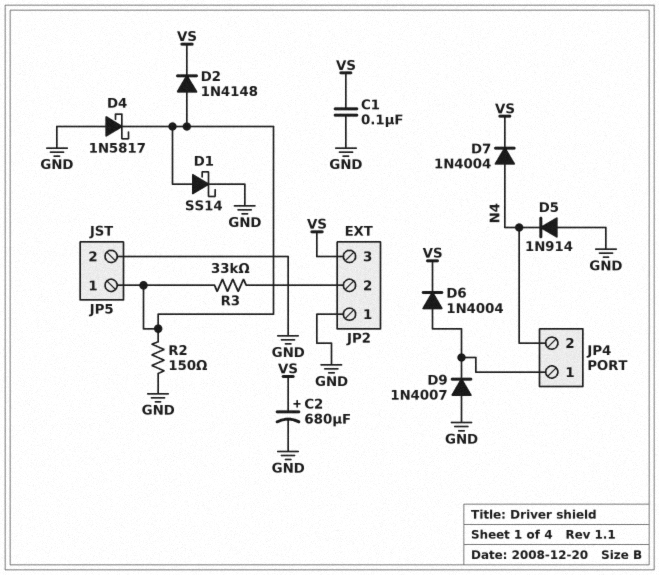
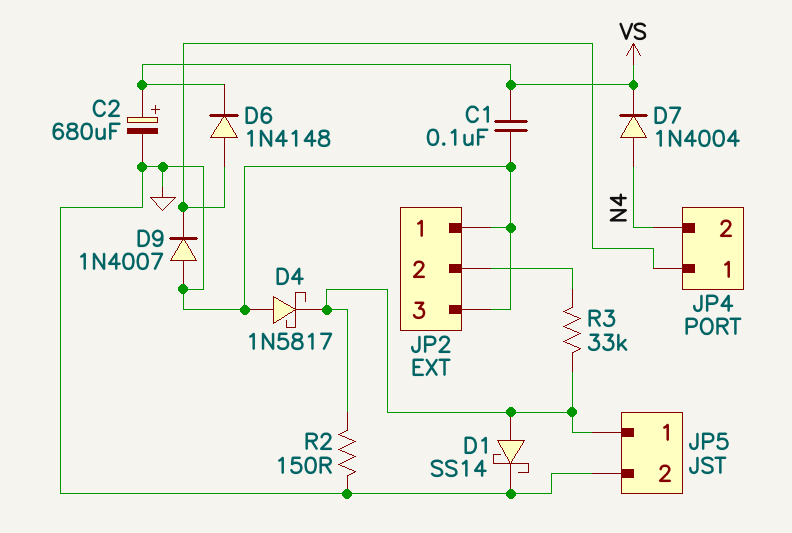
D2: diode 1N4148 (A JP5/1, K VS) -> none
D5: diode 1N914 (A GND, K N4) -> none
D6: diode 1N4004 (A JP4/1, K VS) -> diode 1N4148 (A JP4/1, K VS)
JP2 pin 3: VS -> GND

